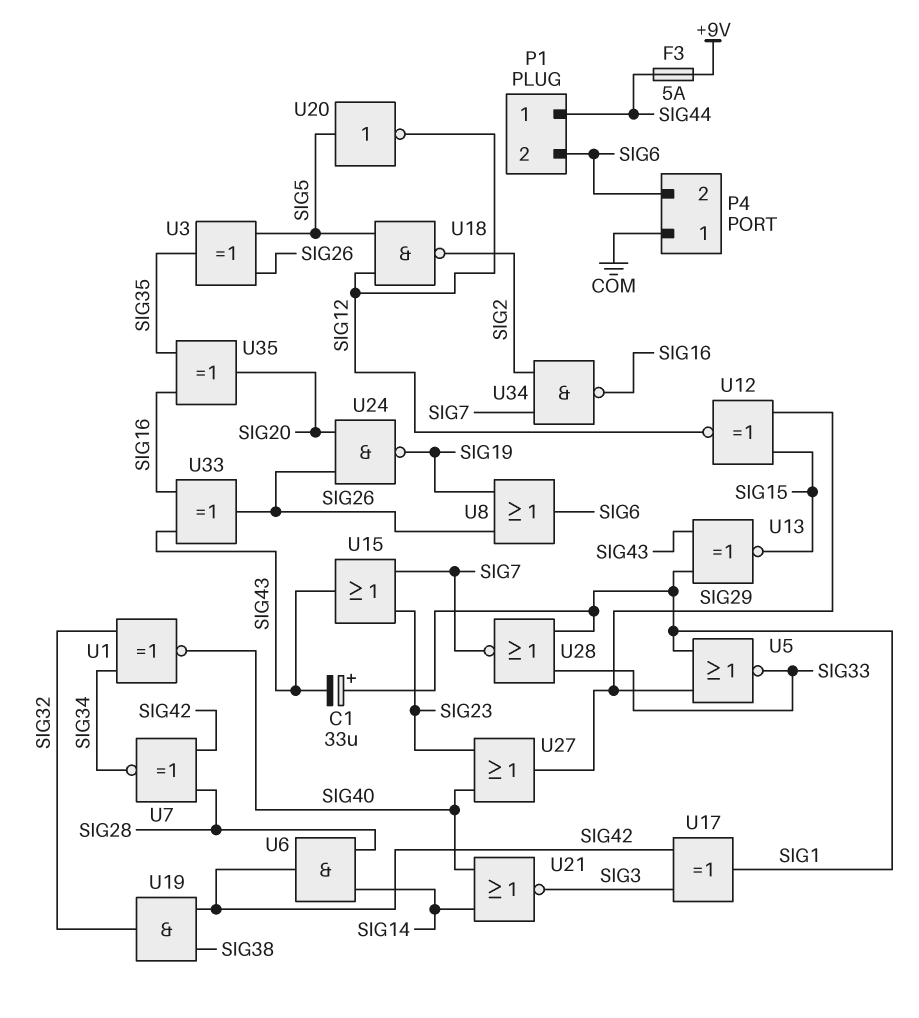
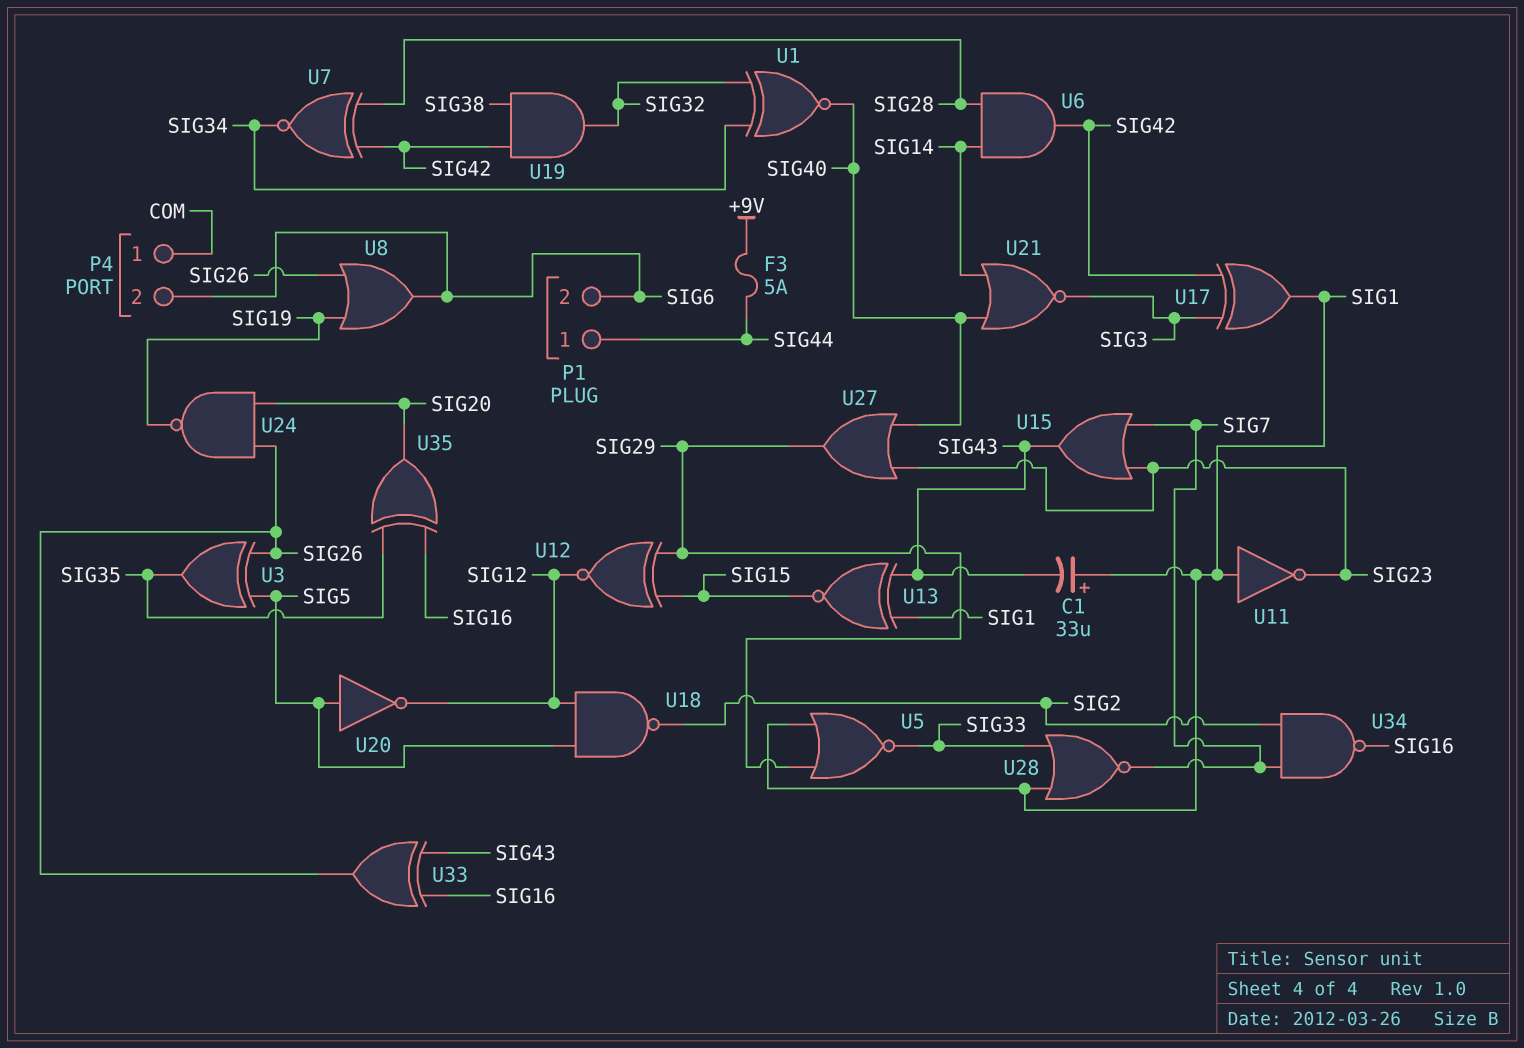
U11: none -> NOT (in SIG1, out SIG23)

